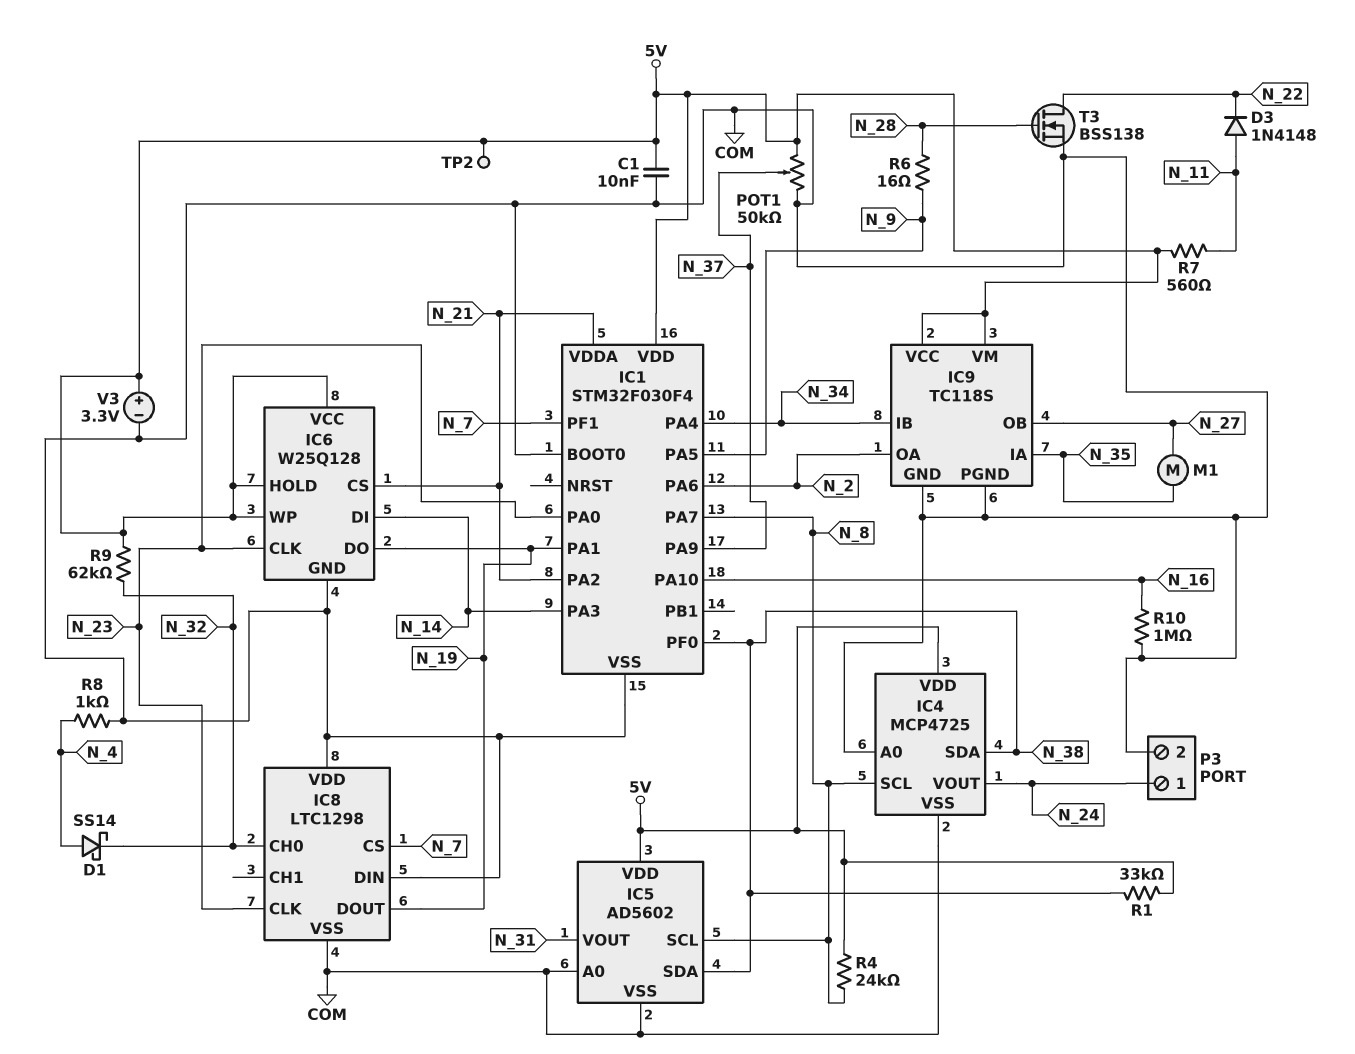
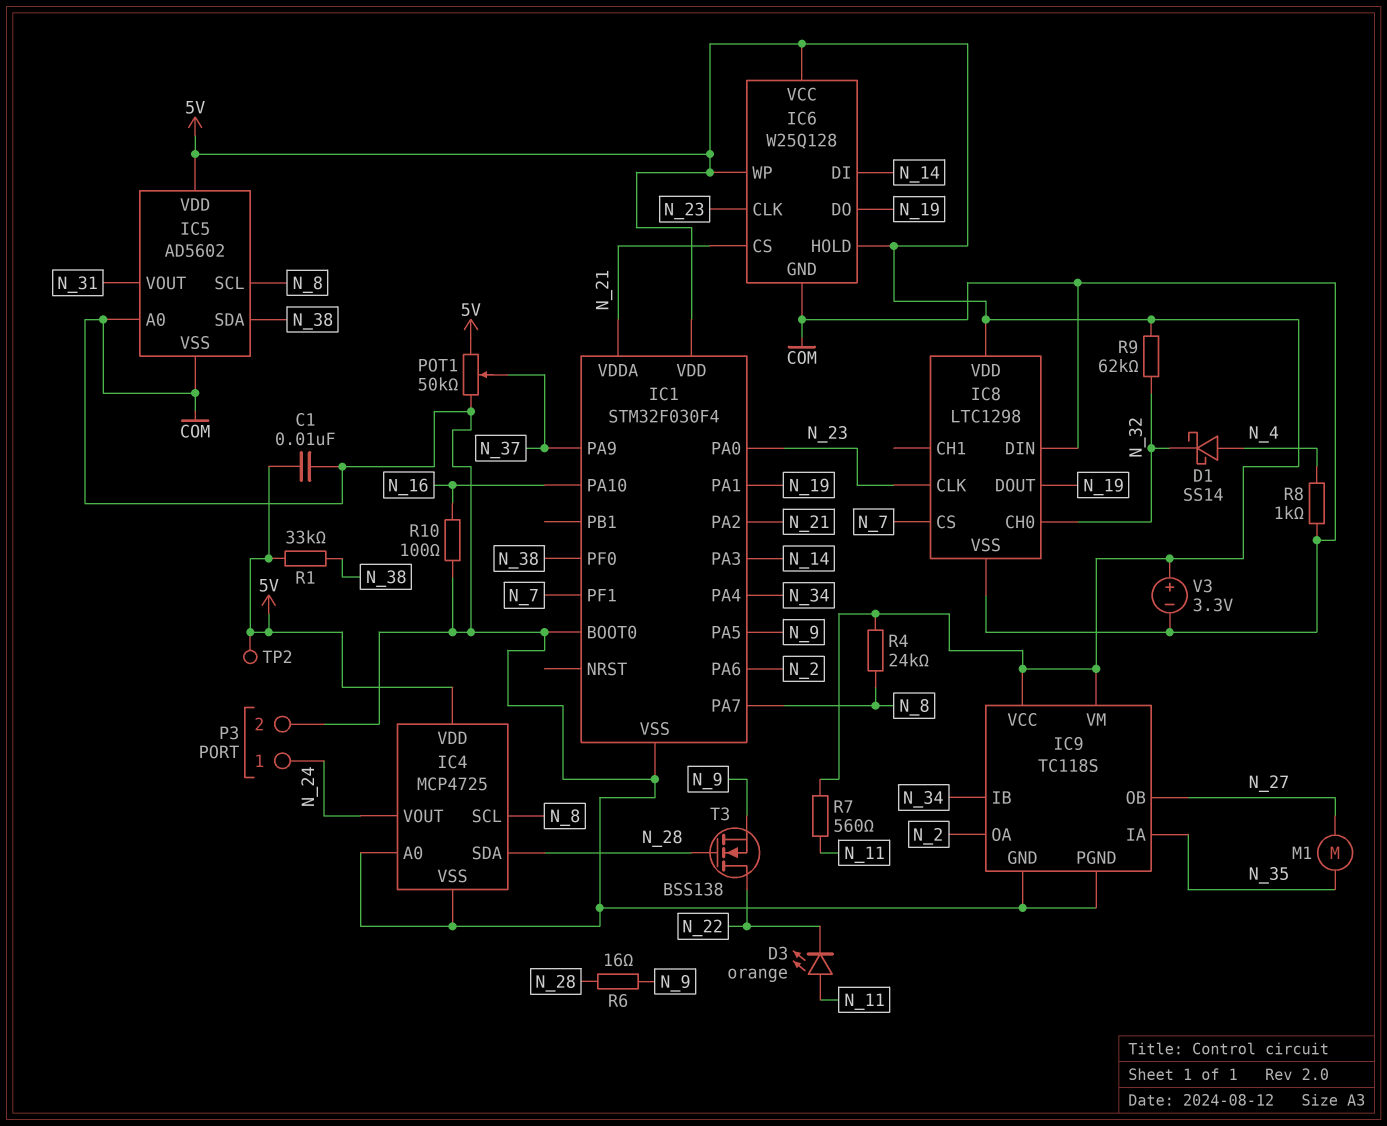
D3: diode 1N4148 (A N_11, K N_22) -> LED orange (A N_11, K N_22)
IC4 pin SDA: N_38 -> N_28
IC8 pin VDD: COM -> 5V
R10: 1M (COM, N_16) -> 100 (COM, N_16)
T3: NMOS BSS138 (G N_28, D N_22, S COM) -> NMOS BSS138 (G N_28, D N_22, S N_9)

